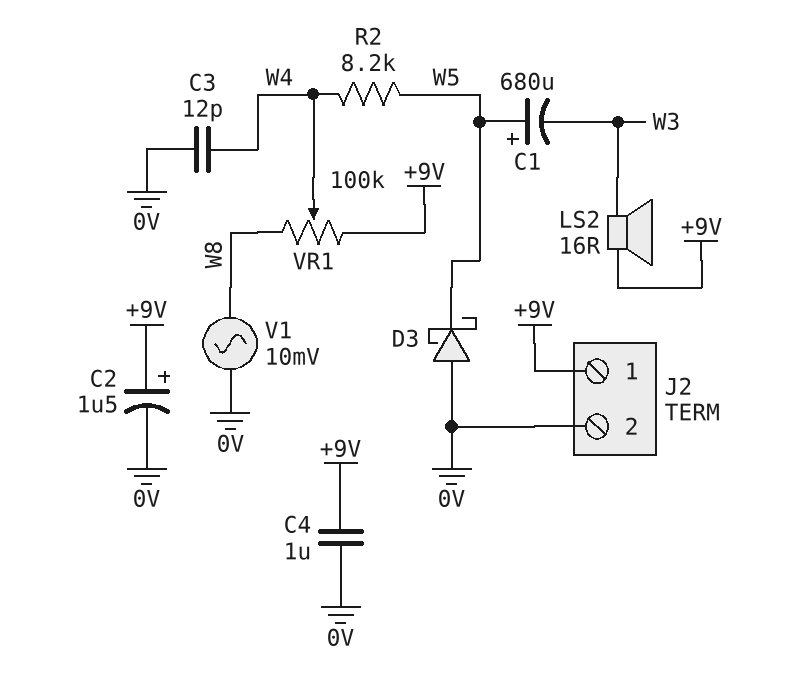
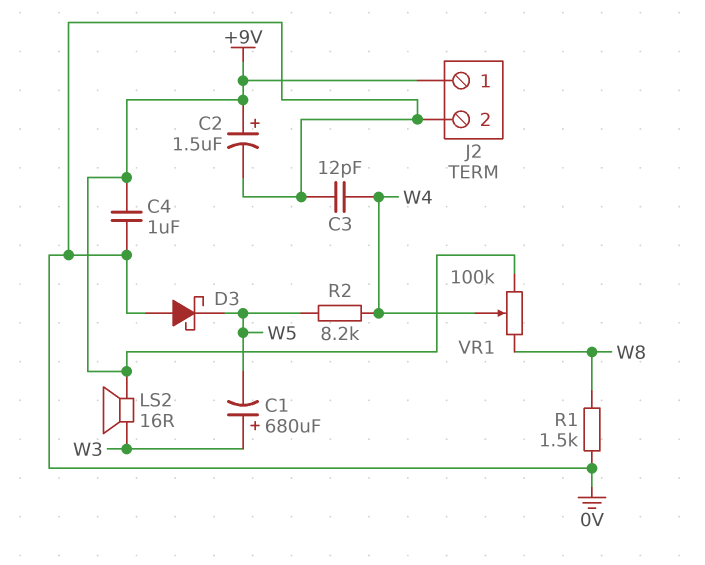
C1: 680uF (plus W5, minus W3) -> 680uF (plus W3, minus W5)
R1: none -> 1.5k (0V, W8)
V1: AC 10mV (0V, W8) -> none

